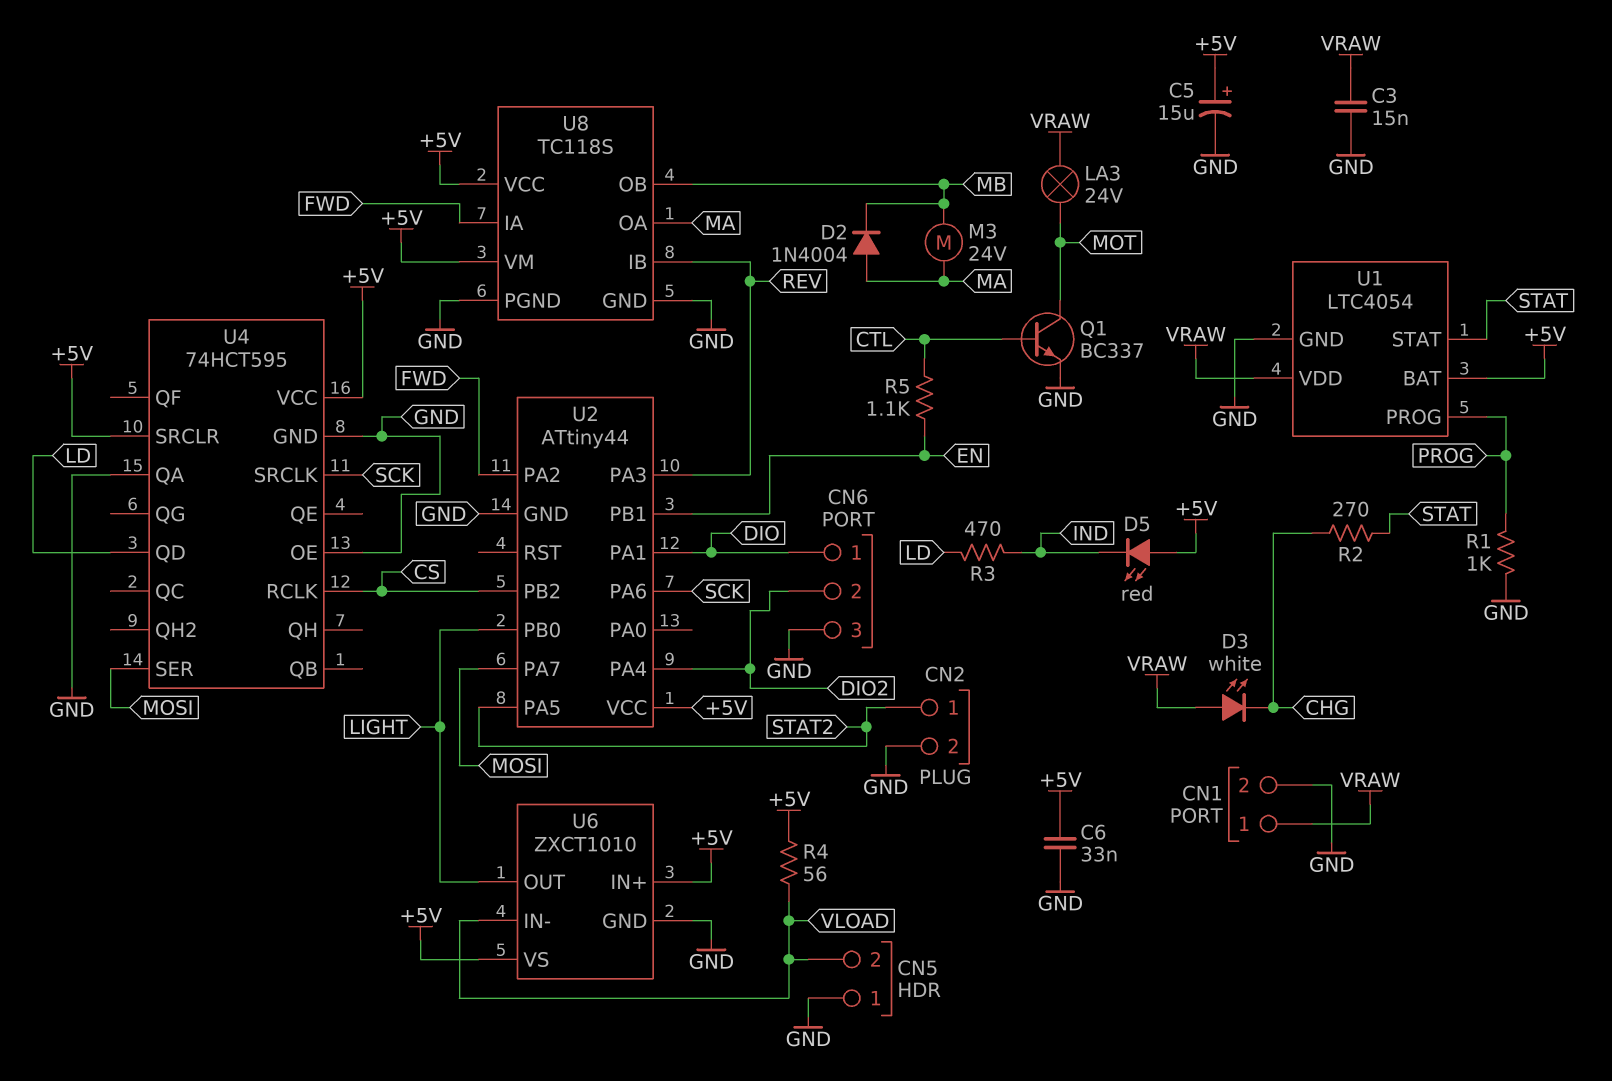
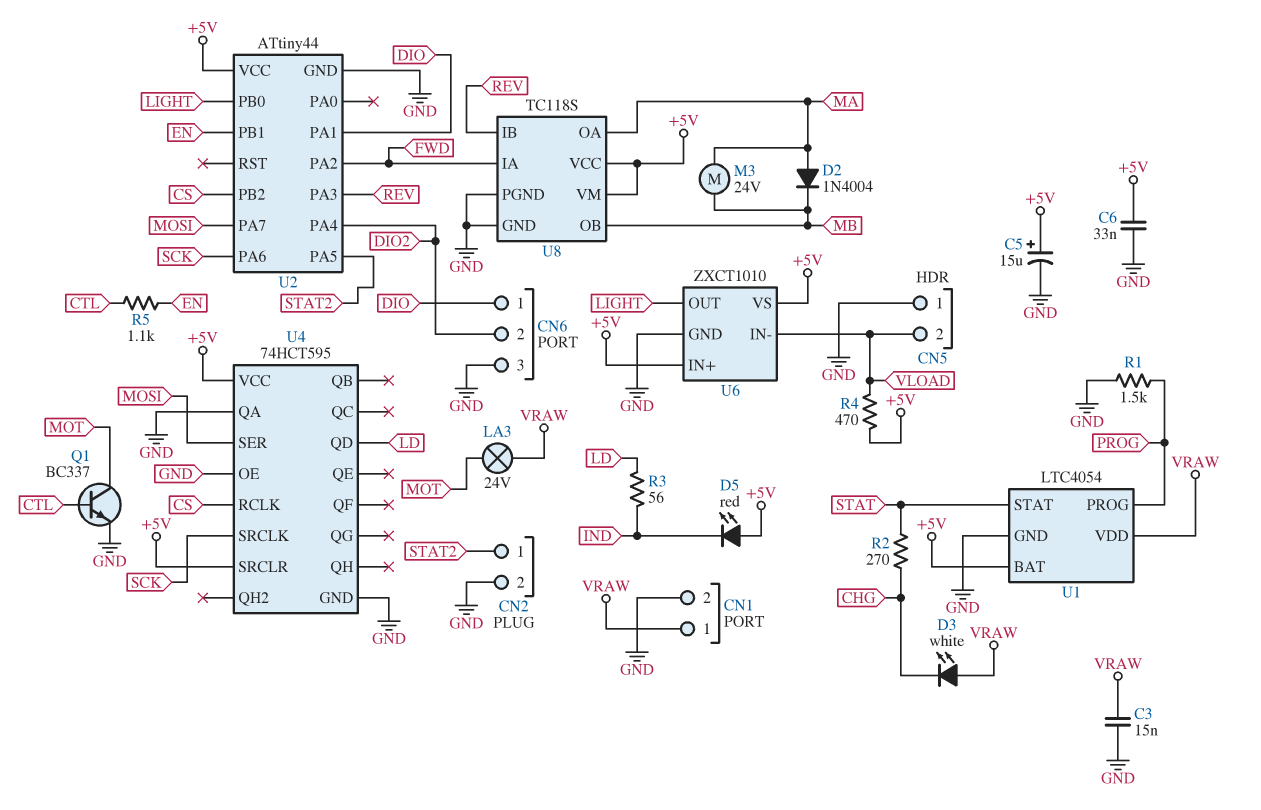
R1: 1k (GND, PROG) -> 1.5k (GND, PROG)
R3: 470 (IND, LD) -> 56 (IND, LD)
R4: 56 (+5V, VLOAD) -> 470 (+5V, VLOAD)

